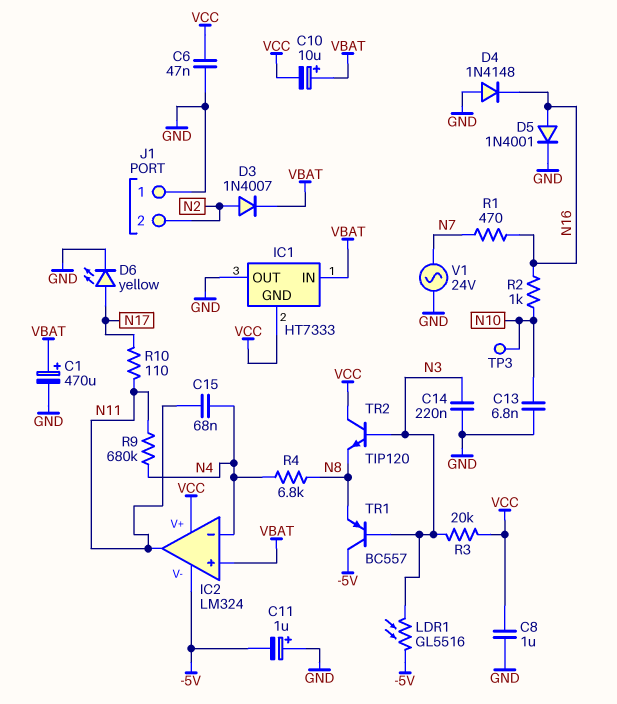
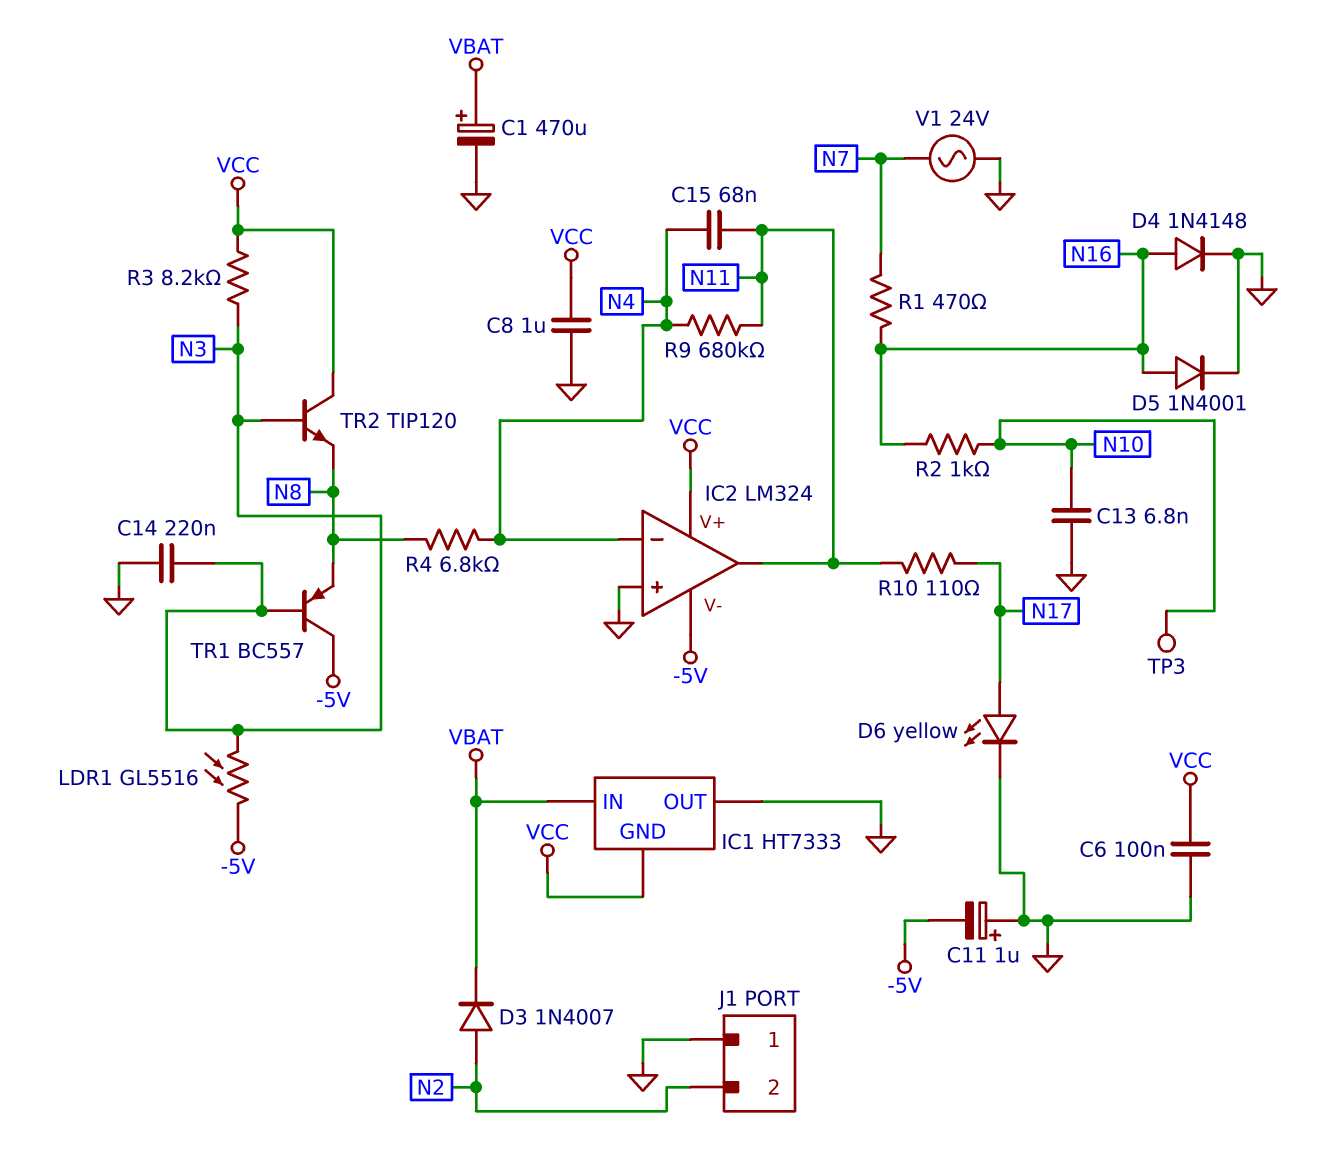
C6: 47nF (GND, VCC) -> 100nF (GND, VCC)
C10: 10uF (plus VBAT, minus VCC) -> none
D4: diode 1N4148 (A GND, K N16) -> diode 1N4148 (A N16, K GND)
IC2 pin in+: VBAT -> GND
R3: 20k (N3, VCC) -> 8.2k (N3, VCC)

